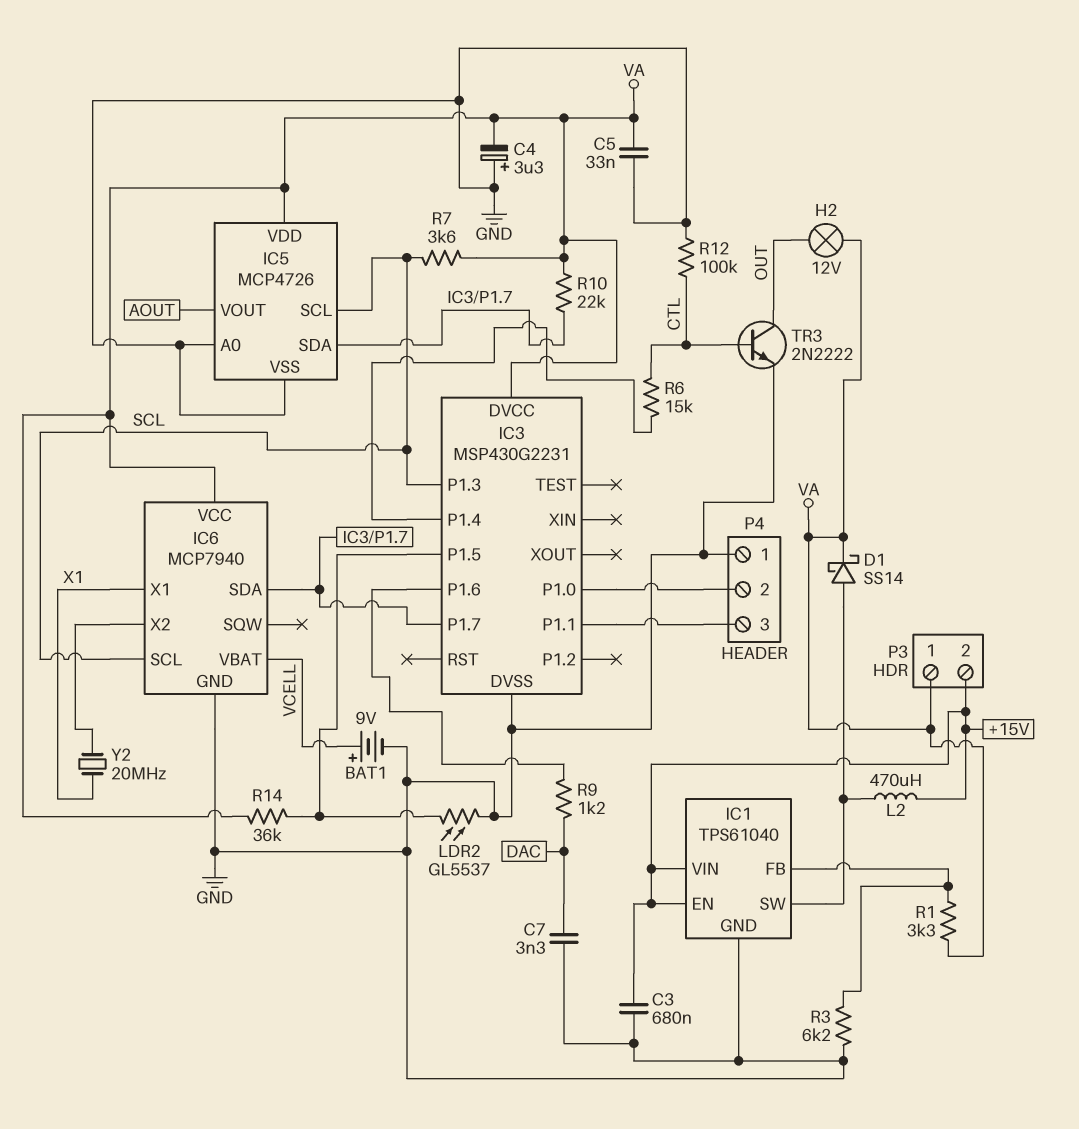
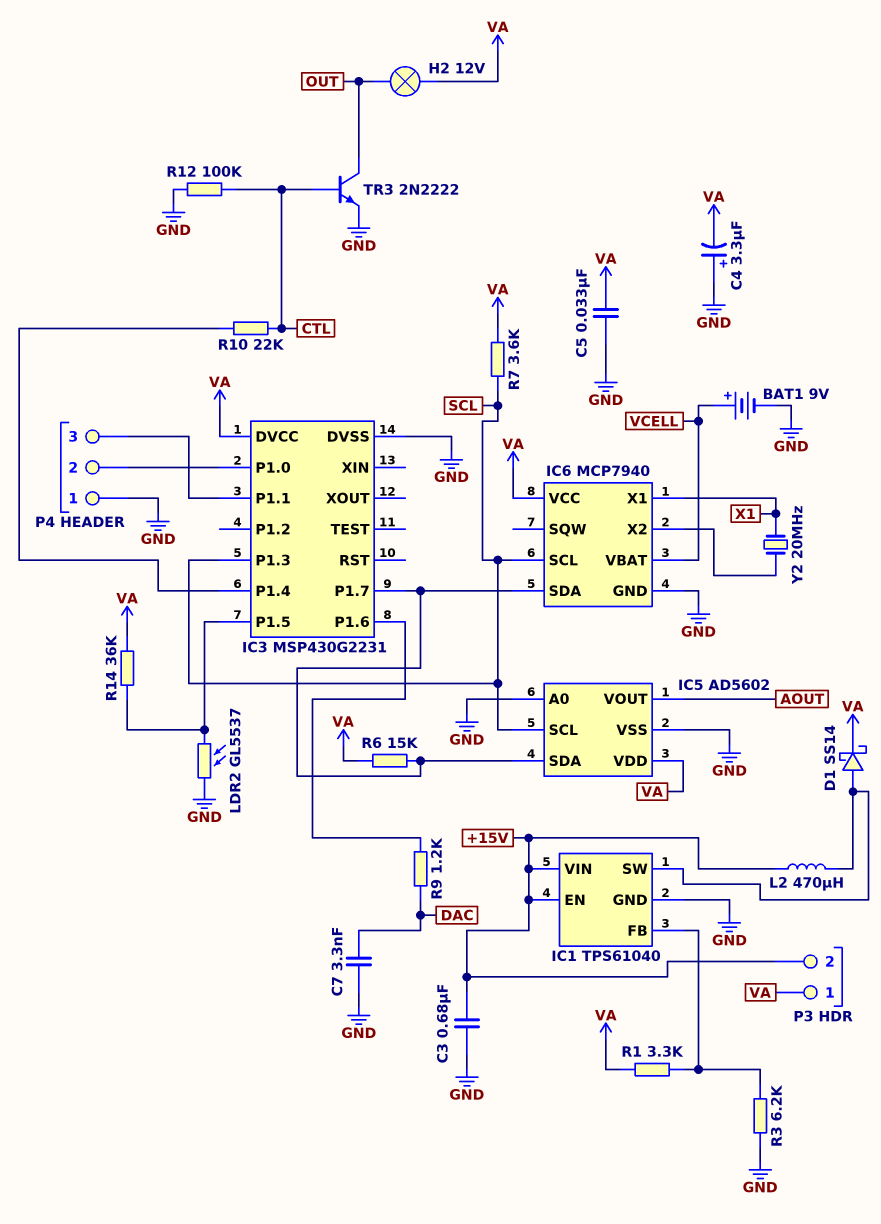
IC5: MCP4726 -> AD5602
R6: 15k (CTL, IC3/P1.4) -> 15k (IC3/P1.7, VA)
R10: 22k (IC3/P1.7, VA) -> 22k (CTL, IC3/P1.4)

